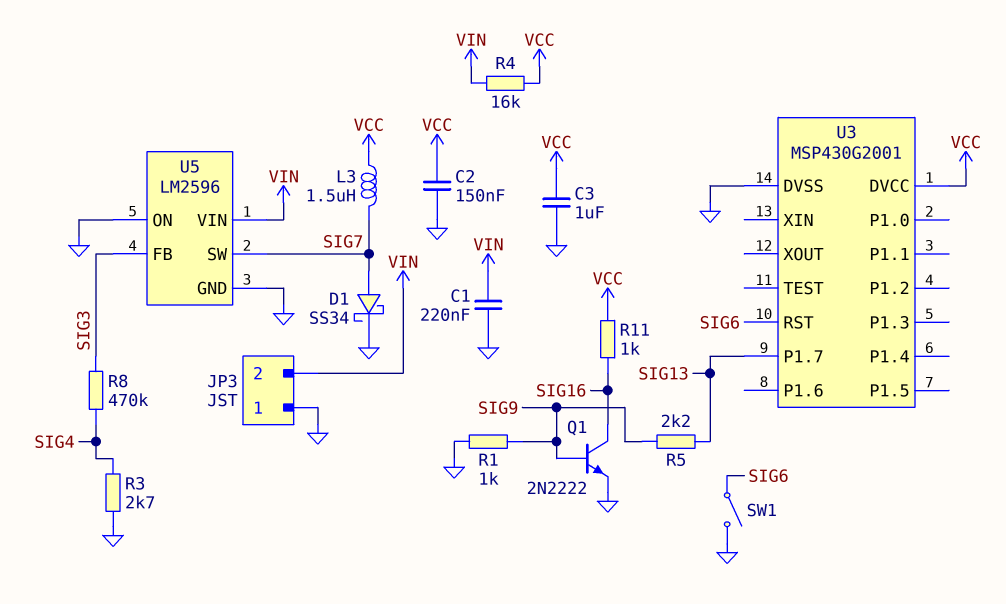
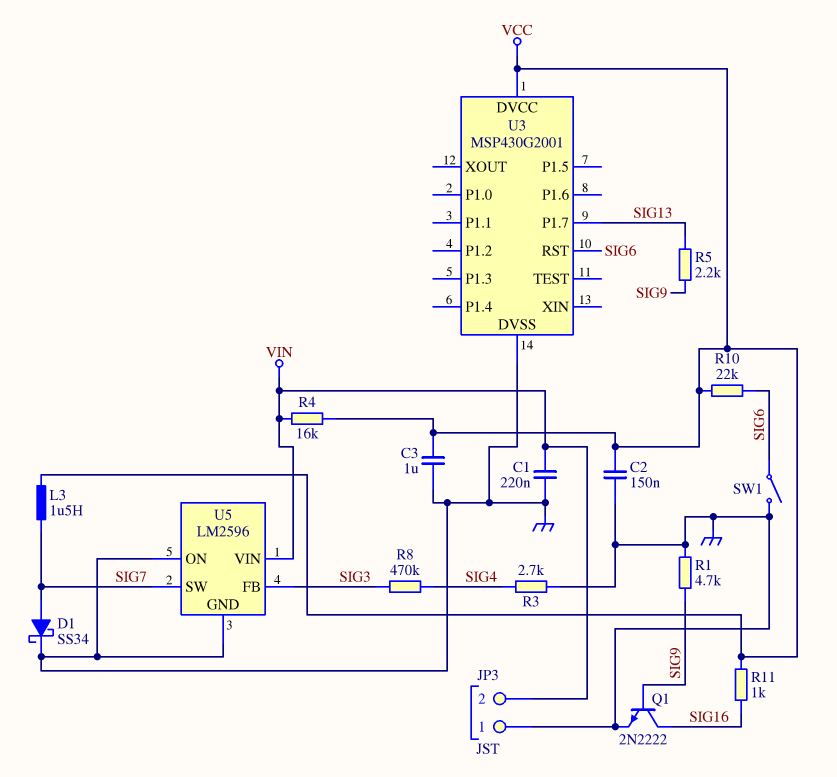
R1: 1k (GND, SIG9) -> 4.7k (GND, SIG9)
R10: none -> 22k (SIG6, VCC)

